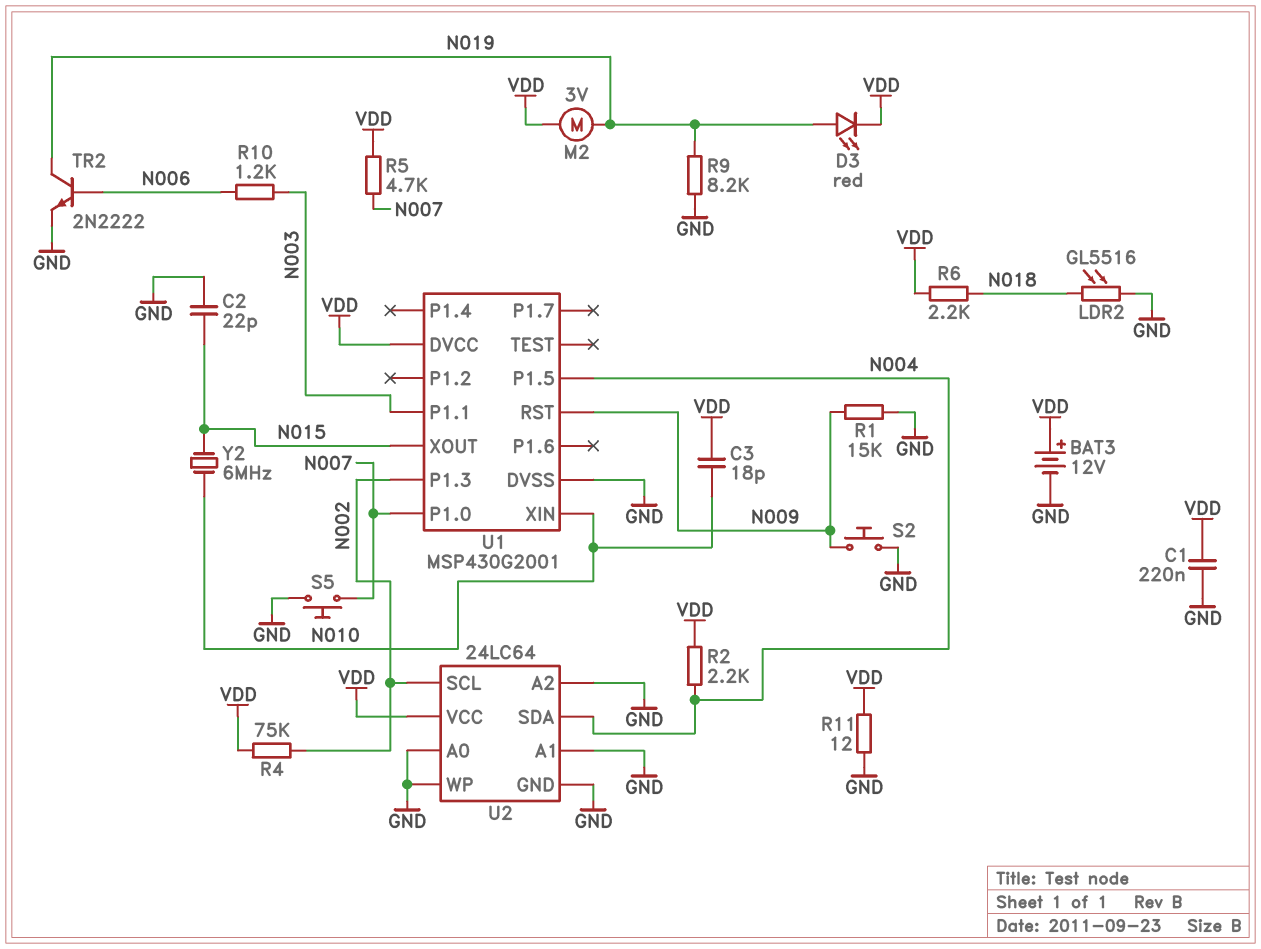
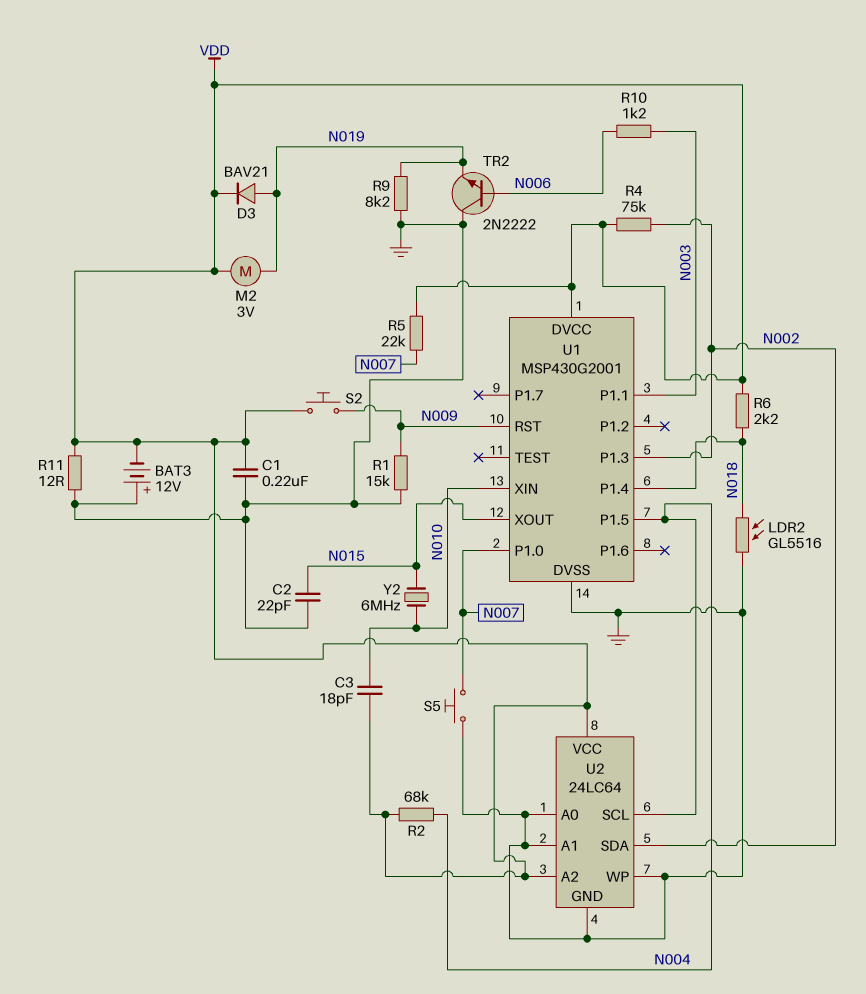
BAT3: 12V (plus VDD, minus GND) -> 12V (plus GND, minus VDD)
D3: LED red (A N019, K VDD) -> diode BAV21 (A N019, K VDD)
R2: 2.2k (N004, VDD) -> 68k (N004, VDD)
R5: 4.7k (N007, VDD) -> 22k (N007, VDD)
S2: button (GND, N009) -> button (N009, VDD)
TR2: NPN 2N2222 (B N006, C N019, E GND) -> NPN 2N2222 (B N006, C GND, E N019)
U1 pin P1.4: none -> N018
U2 pin A2: GND -> VDD
U2 pin SCL: N002 -> N004
U2 pin SDA: N004 -> N002

